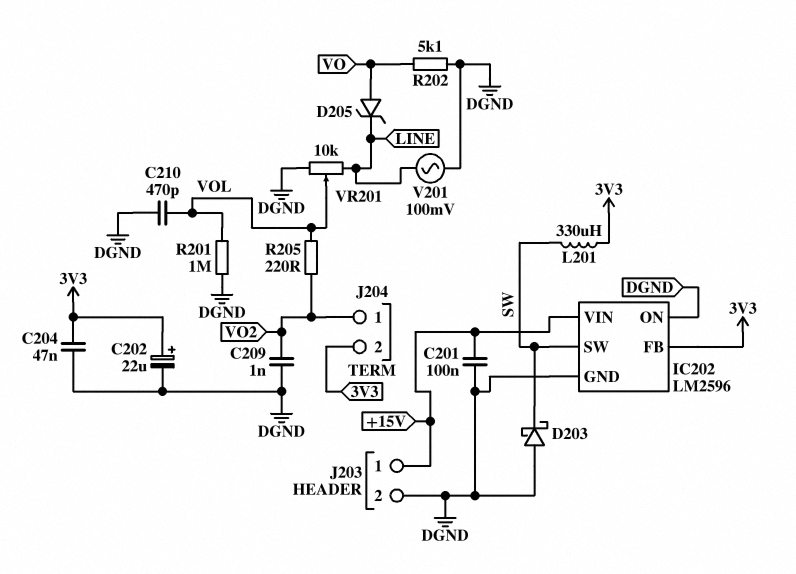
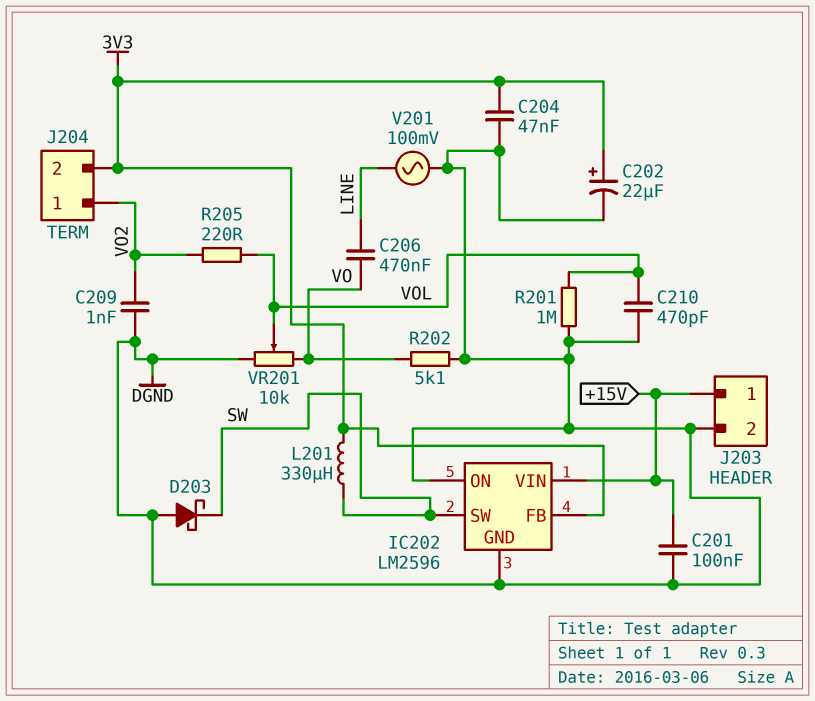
C206: none -> 470nF (LINE, VO)
D205: zener (A VO, K LINE) -> none
VR201: 10k (DGND, LINE, wiper VOL) -> 10k (DGND, VO, wiper VOL)

